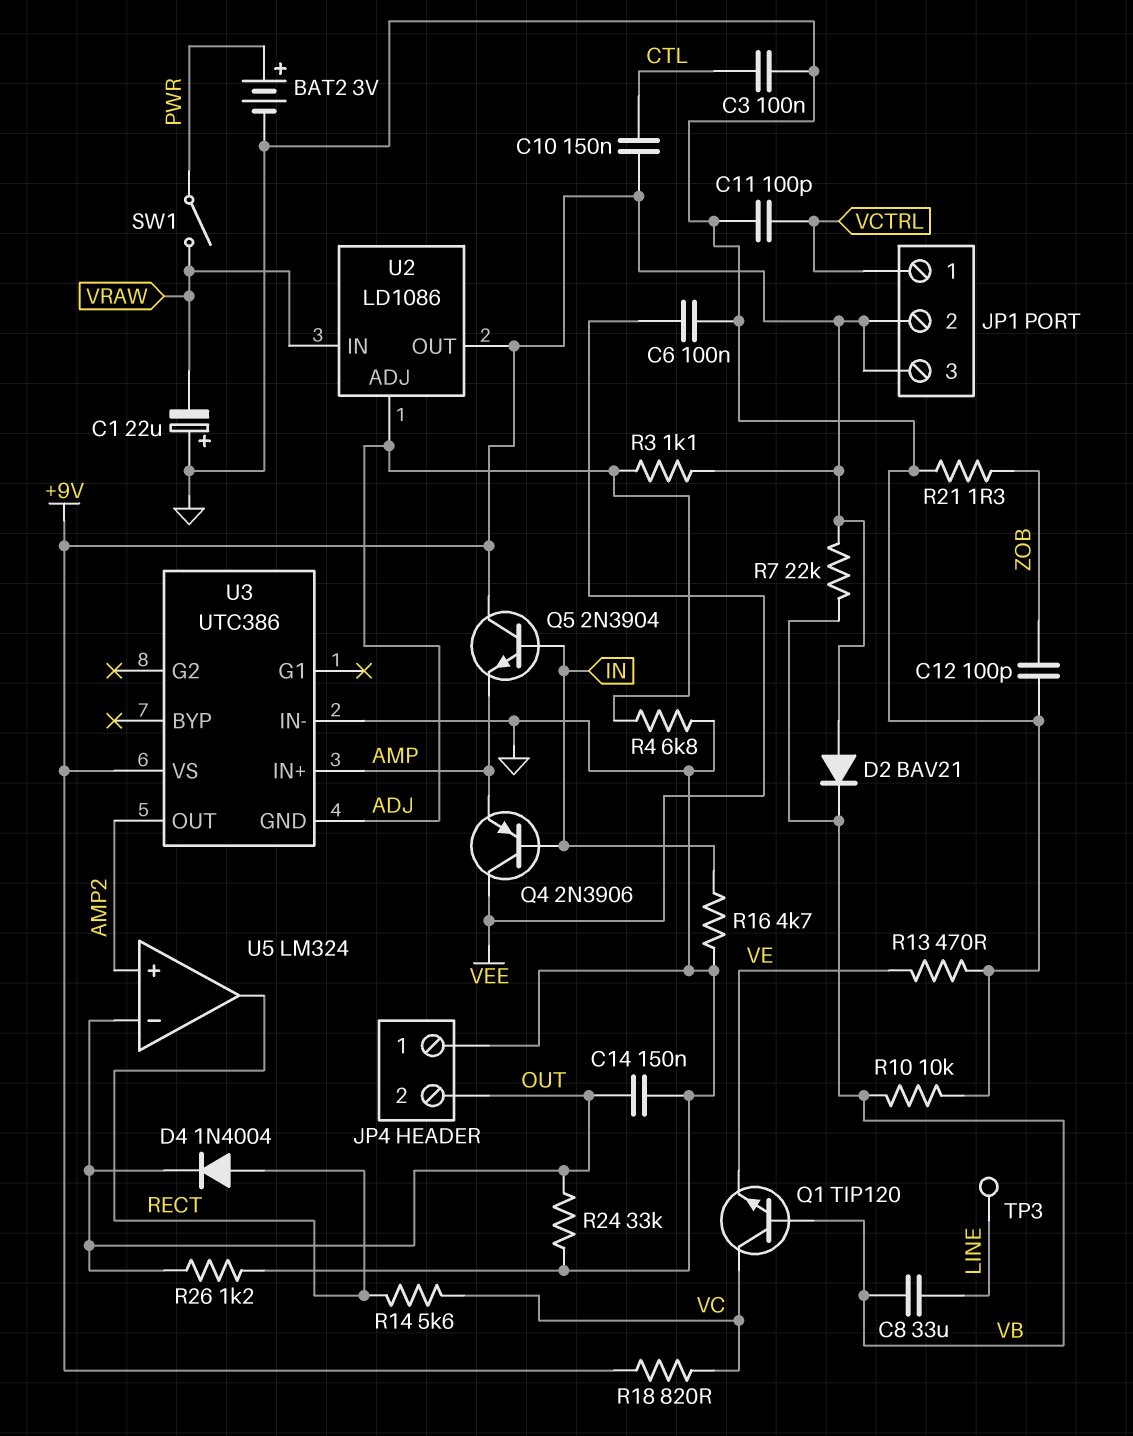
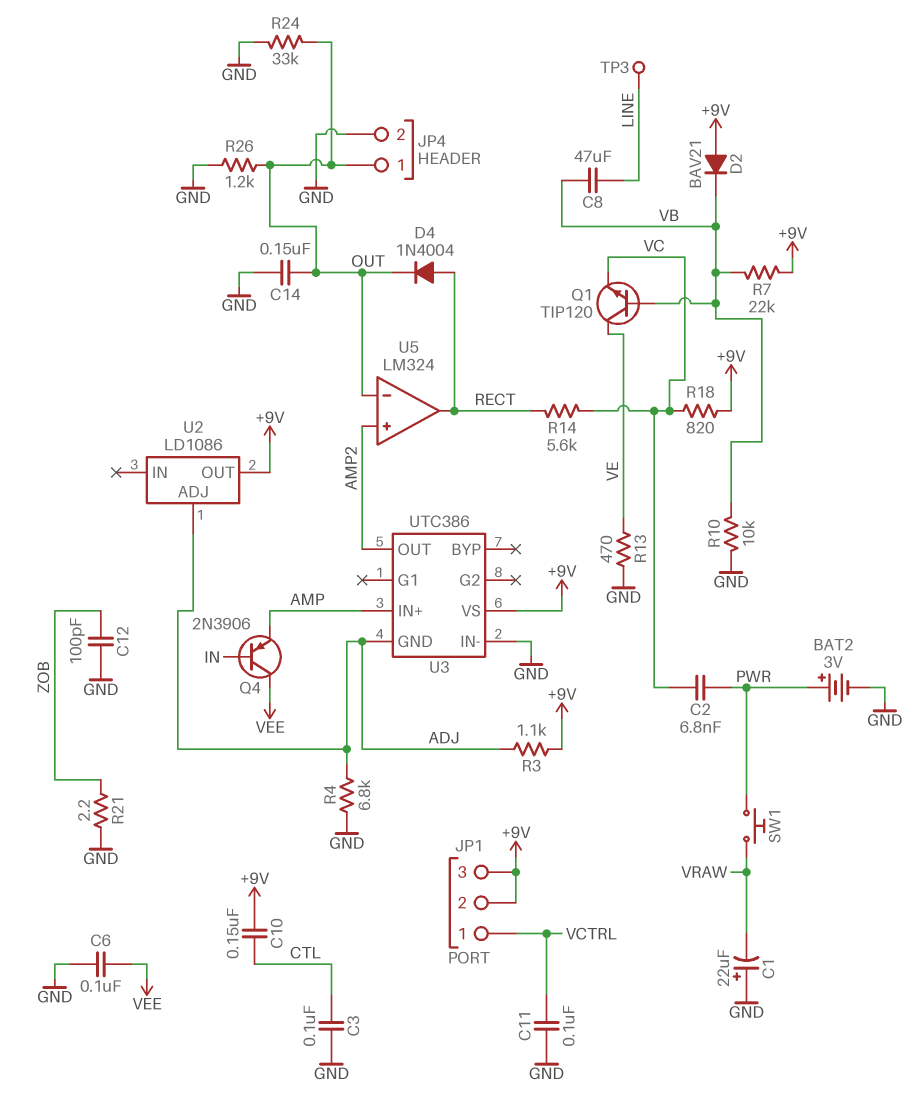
C2: none -> 6.8nF (PWR, VC)
C8: 33uF (LINE, VB) -> 47uF (LINE, VB)
C11: 100pF (GND, VCTRL) -> 100nF (GND, VCTRL)
JP4 pin 1: GND -> OUT
JP4 pin 2: OUT -> GND
Q1: NPN TIP120 (B VB, C VC, E VE) -> NPN TIP120 (B VB, C VE, E VC)
Q5: NPN 2N3904 (B IN, C +9V, E AMP) -> none
R16: 4.7k (GND, IN) -> none
R21: 1.3 (GND, ZOB) -> 2.2 (GND, ZOB)
SW1: switch (PWR, VRAW) -> button (PWR, VRAW)
U2 pin IN: VRAW -> none

